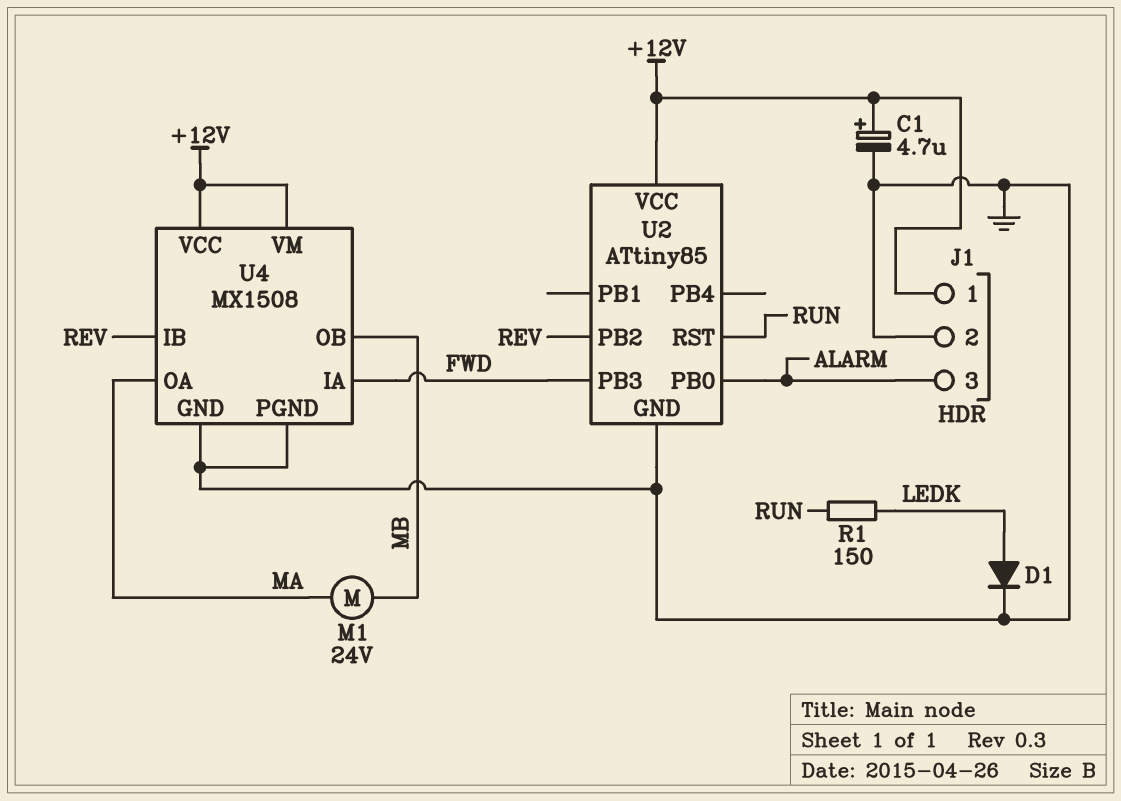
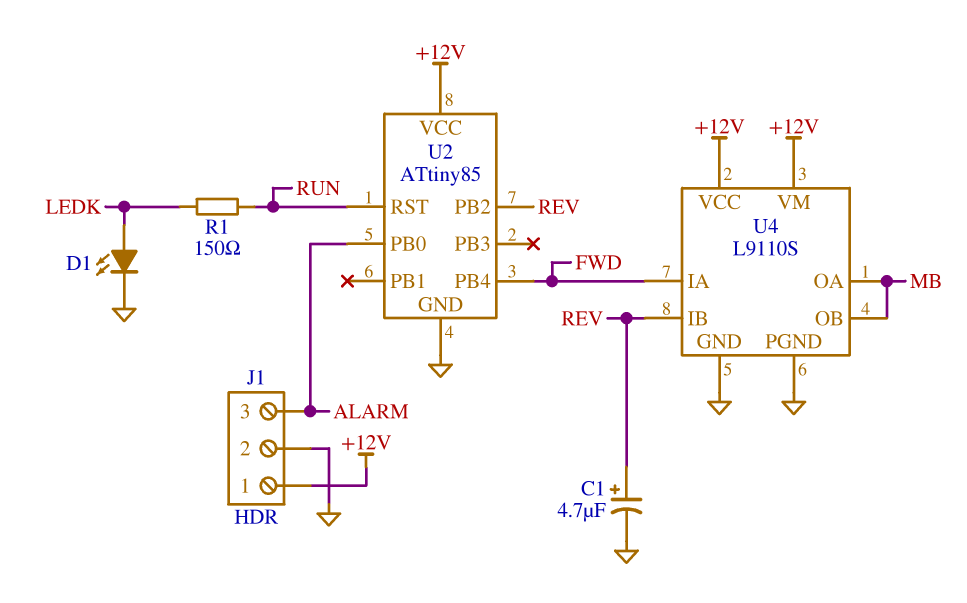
C1: 4.7uF (plus +12V, minus GND) -> 4.7uF (plus REV, minus GND)
D1: diode (A LEDK, K GND) -> LED (A LEDK, K GND)
M1: motor 24V (MA, MB) -> none
U2 pin PB3: FWD -> none
U2 pin PB4: none -> FWD
U4: MX1508 -> L9110S
U4 pin OA: MA -> MB

